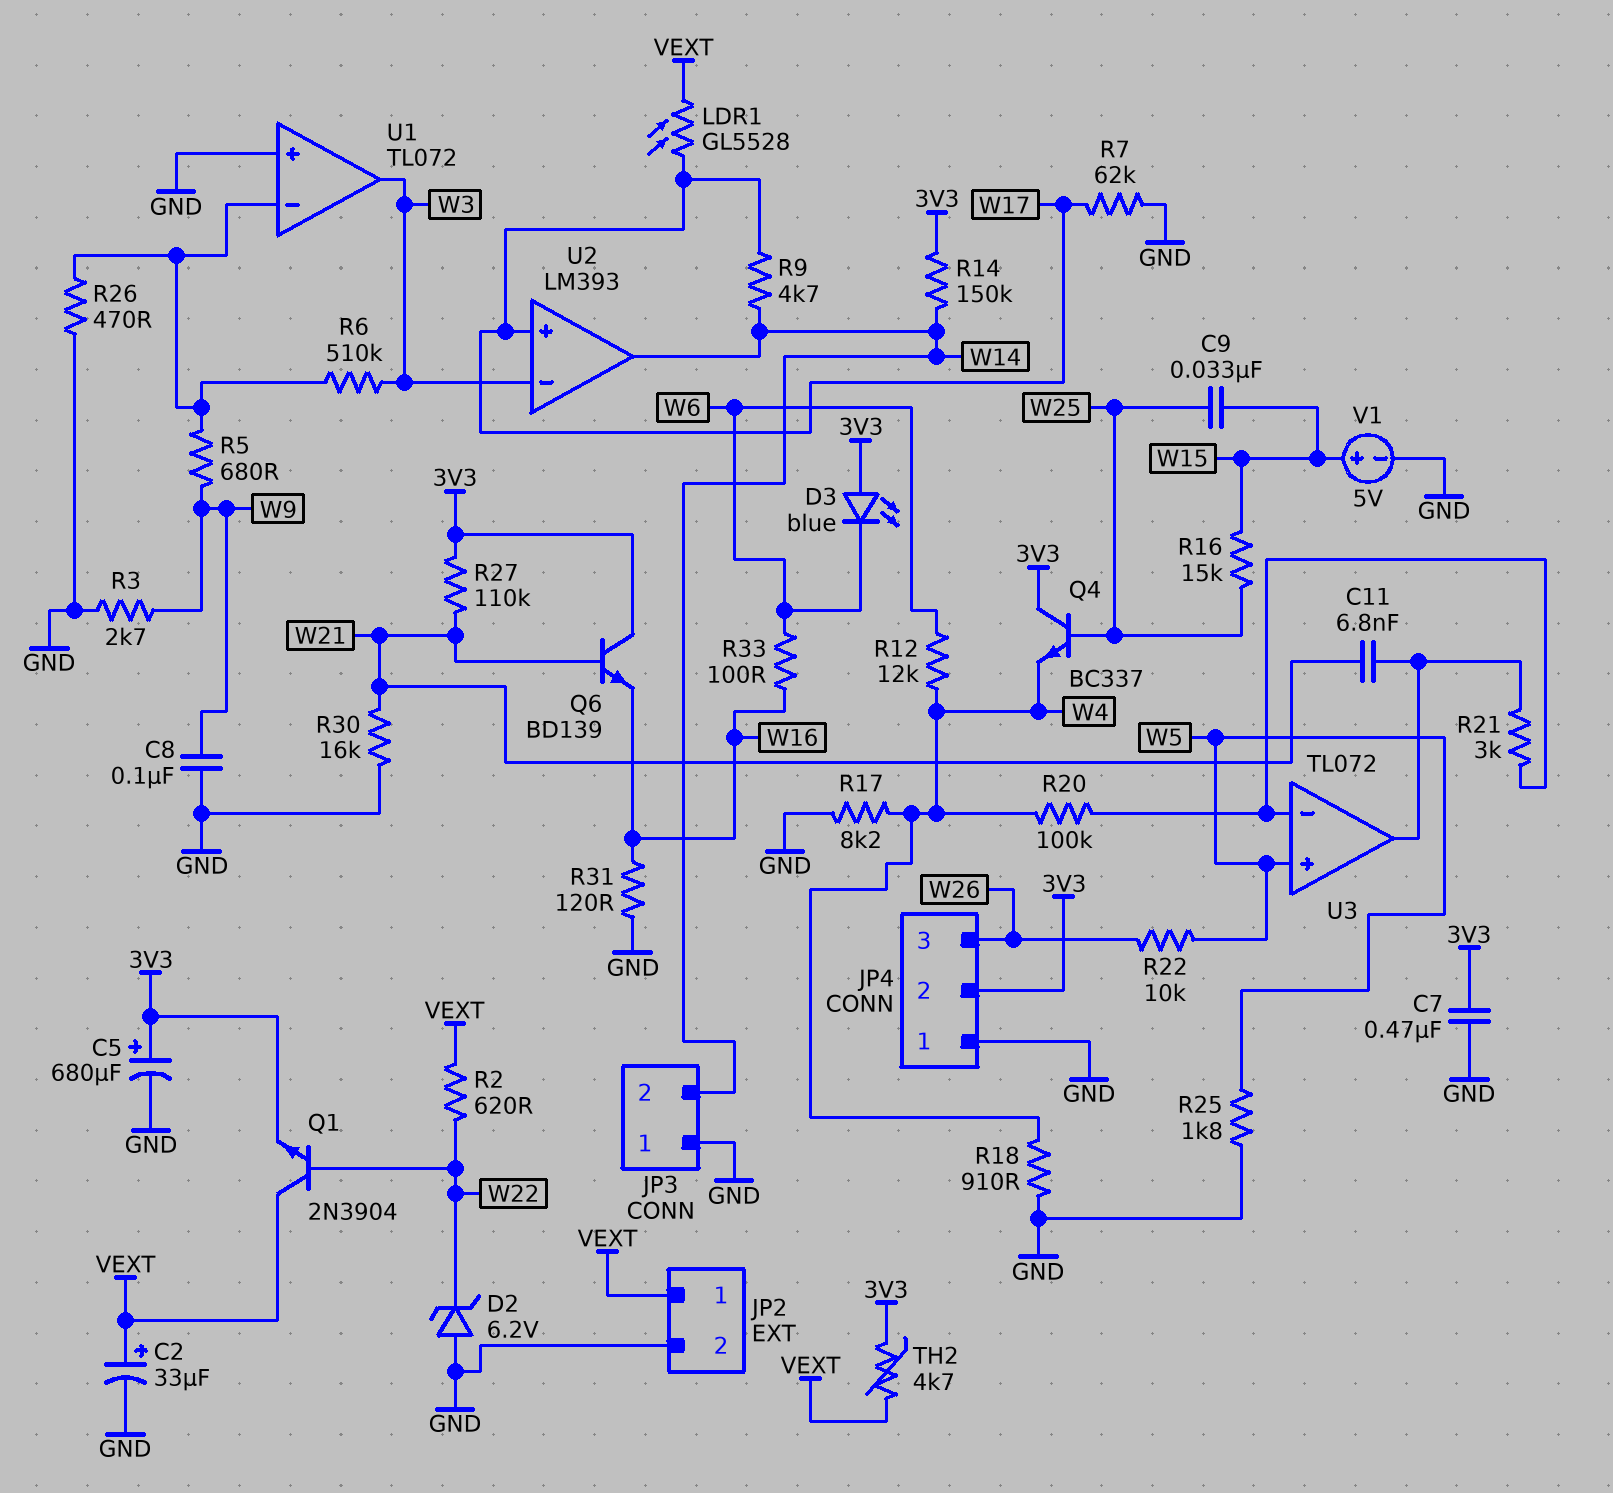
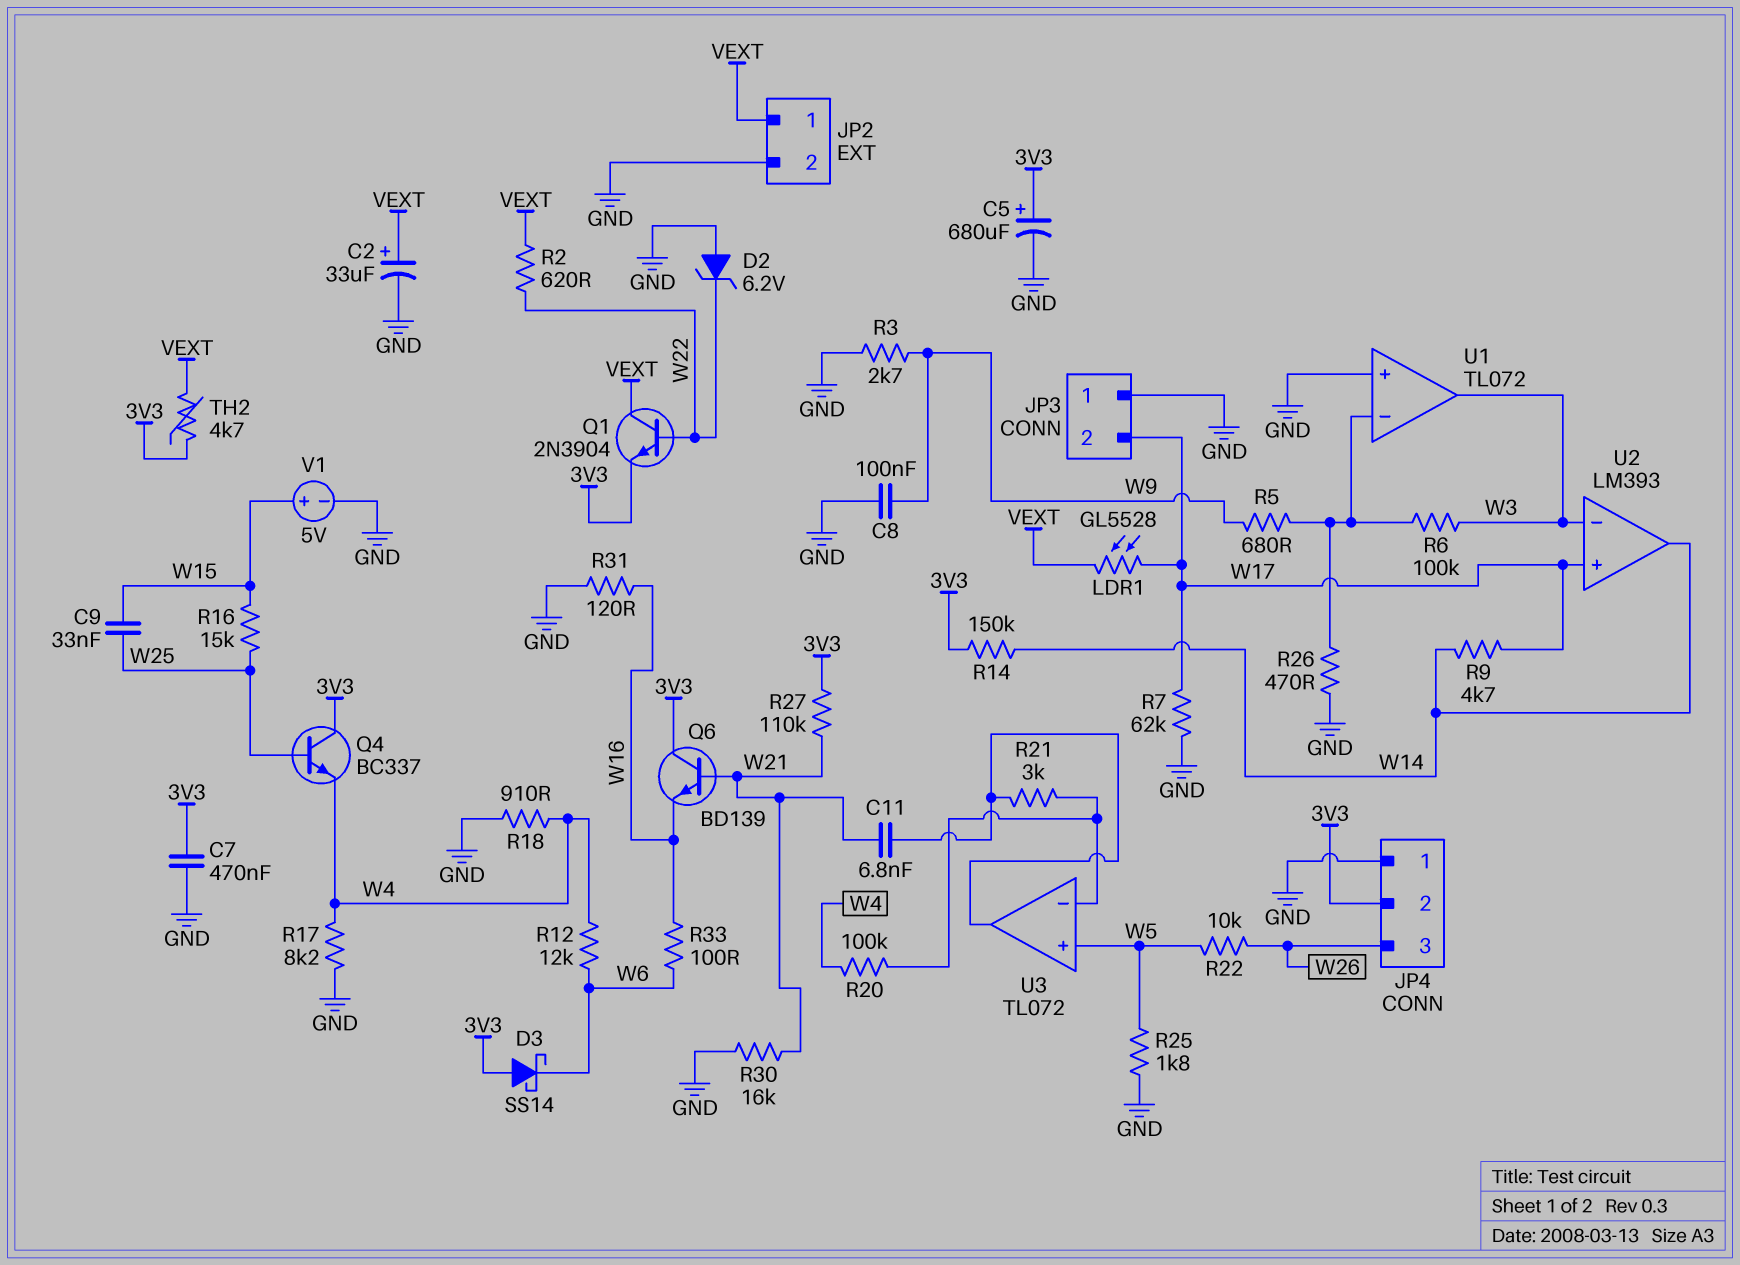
D3: LED blue (A 3V3, K W6) -> schottky SS14 (A 3V3, K W6)
JP3 pin 2: W14 -> W17
R6: 510k (U1/in-, W3) -> 100k (U1/in-, W3)

